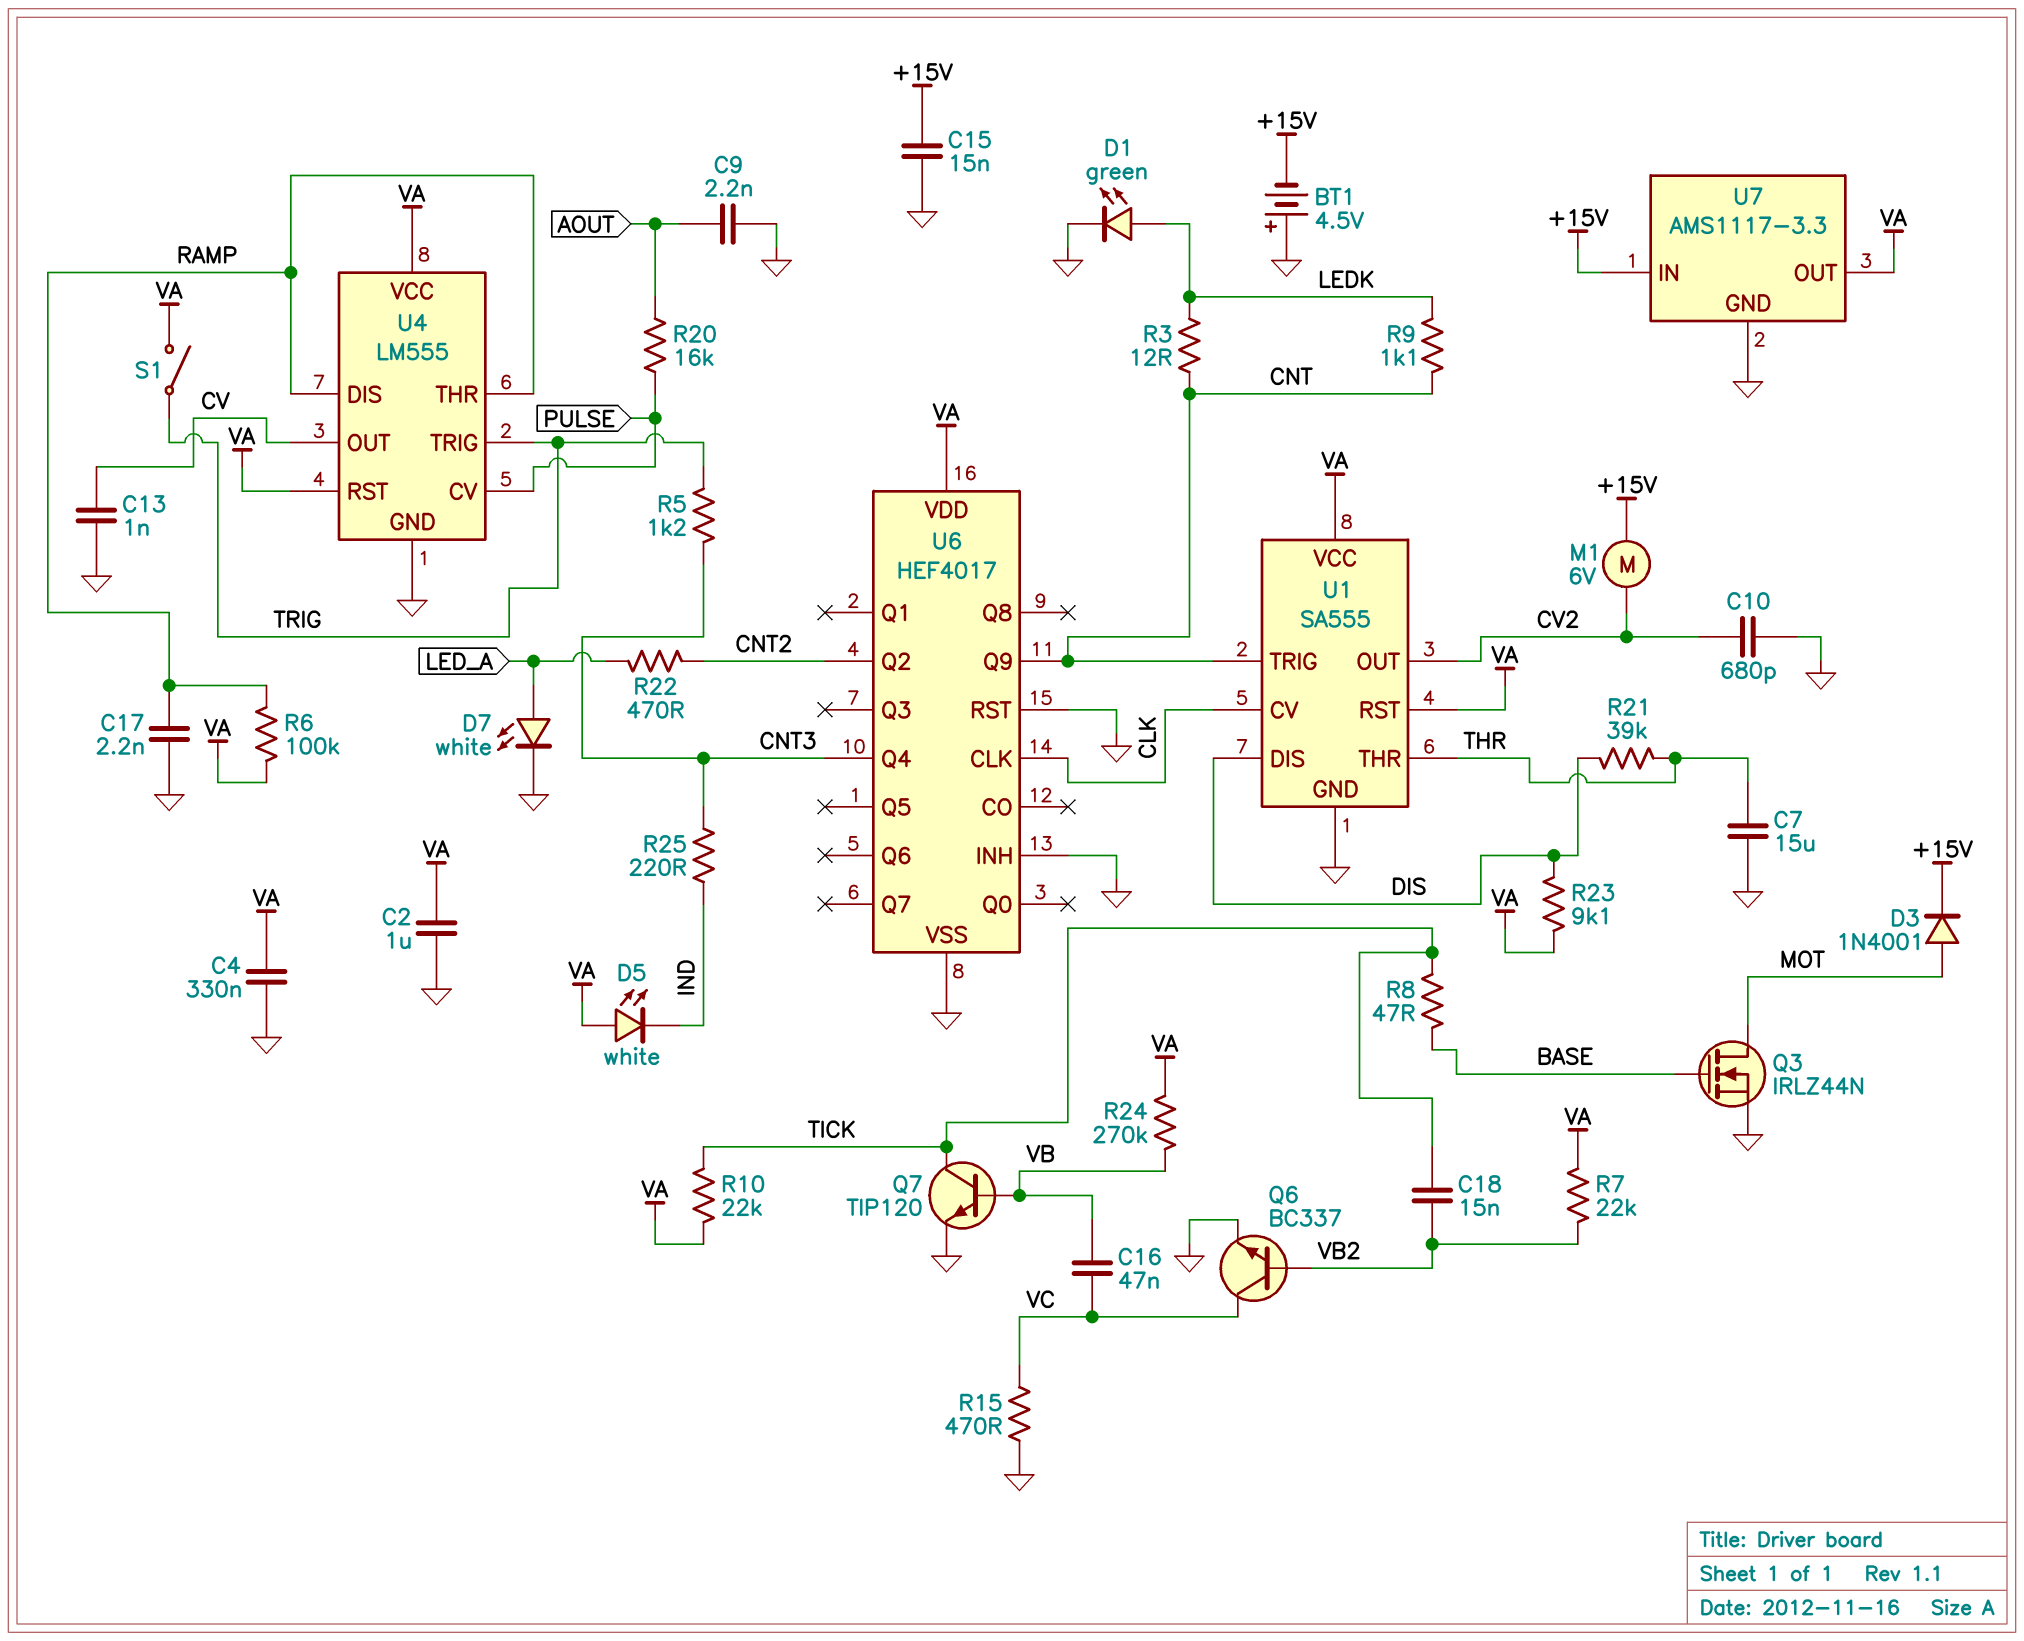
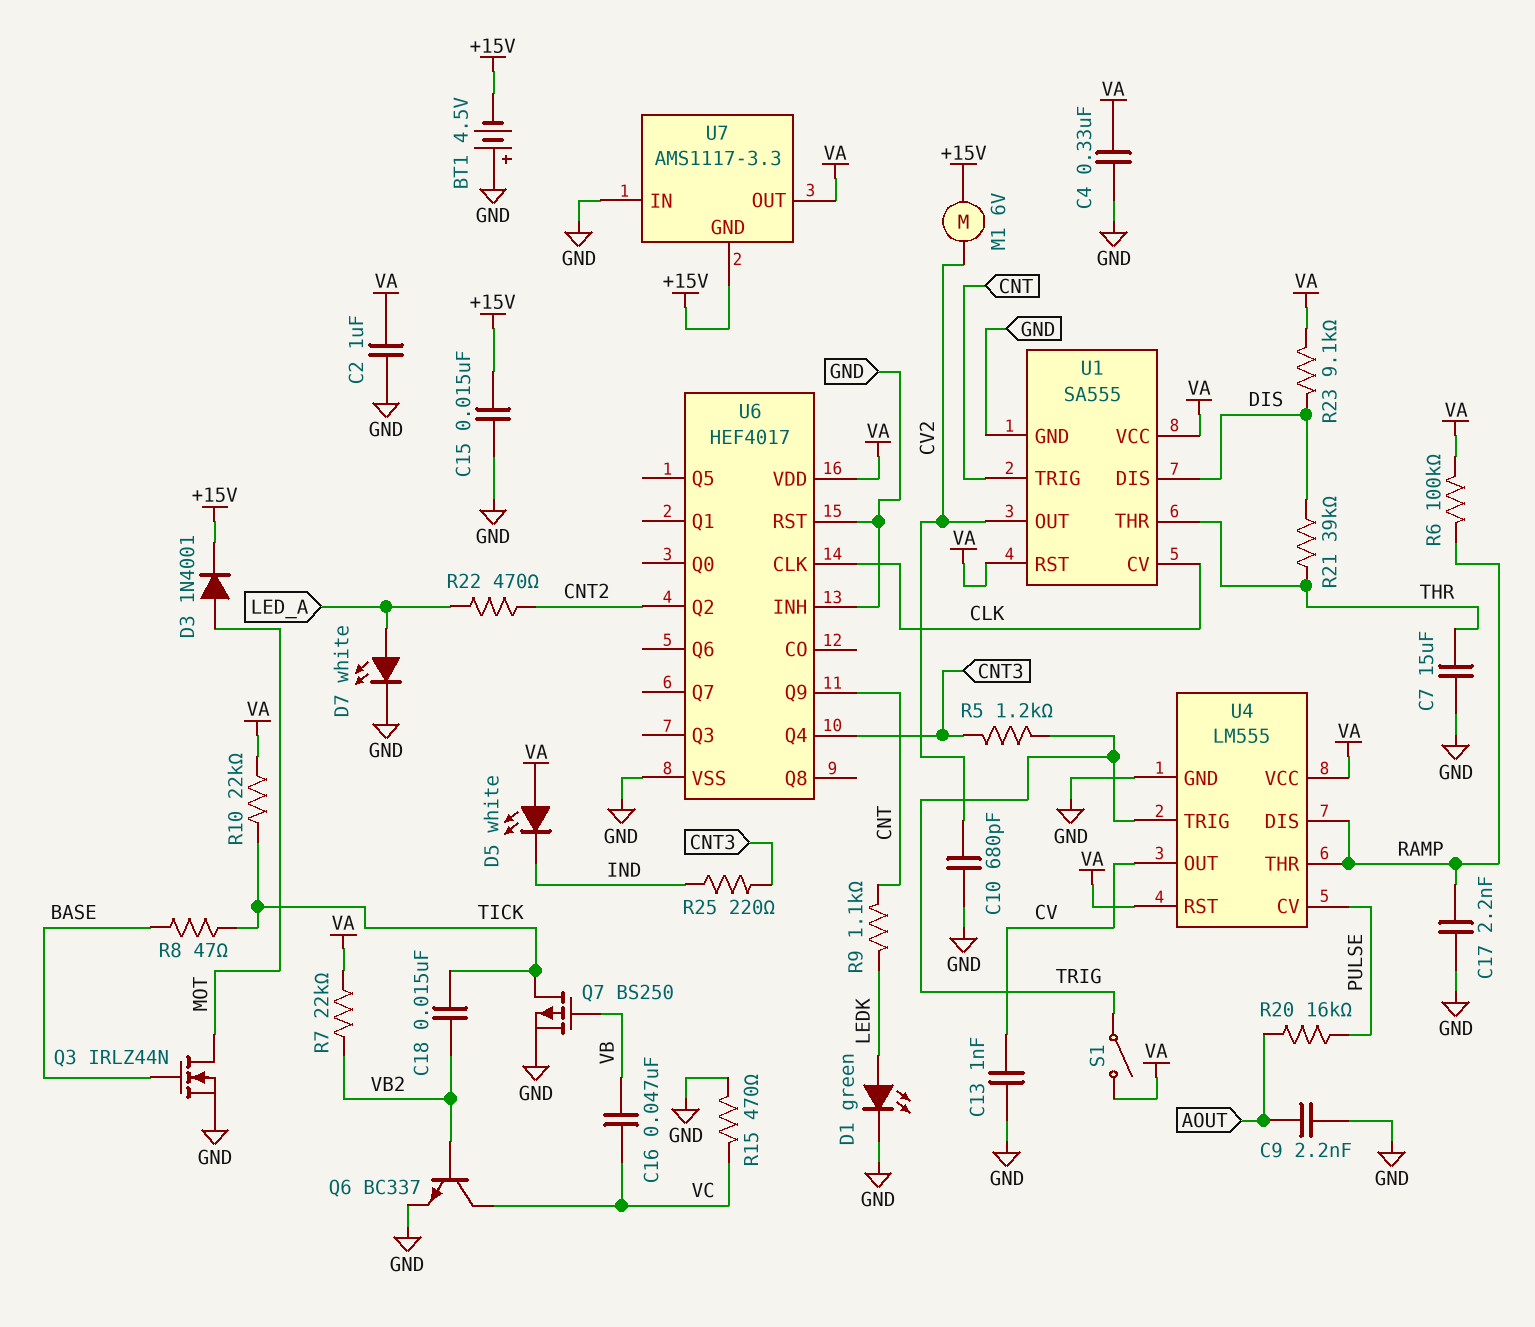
Q7: NPN TIP120 (B VB, C TICK, E GND) -> PMOS BS250 (G VB, D TICK, S GND)
R3: 12 (CNT, LEDK) -> none
R24: 270k (VA, VB) -> none
U7 pin GND: GND -> +15V
U7 pin IN: +15V -> GND

